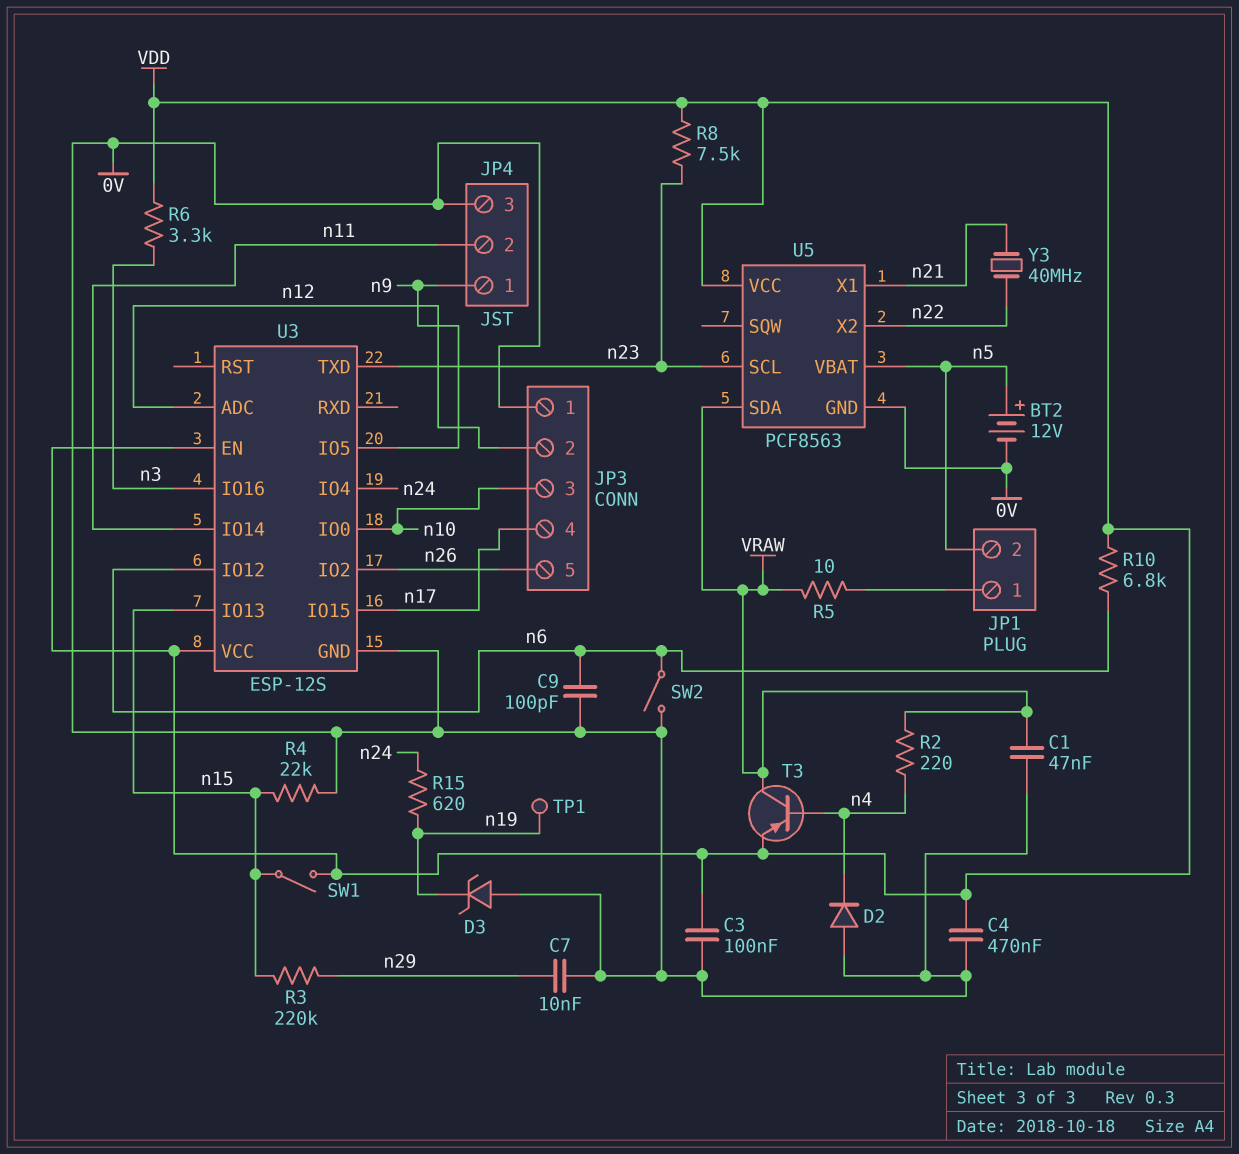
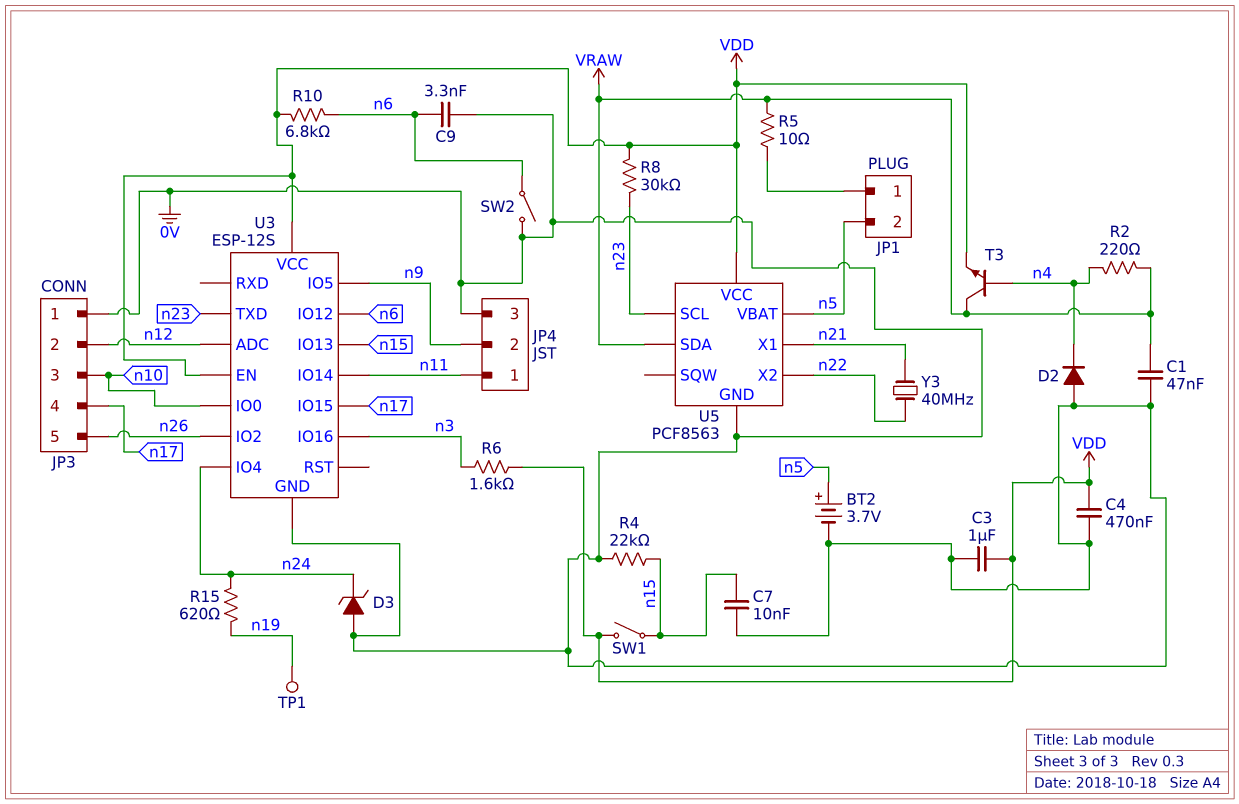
BT2: 12V (plus n5, minus 0V) -> 3.7V (plus n5, minus 0V)
C3: 100nF (0V, VDD) -> 1uF (0V, VDD)
C7: 10nF (0V, n29) -> 10nF (0V, n15)
C9: 100pF (0V, n6) -> 3.3nF (0V, n6)
D3: zener (A 0V, K n19) -> zener (A 0V, K n24)
JP4 pin 1: n9 -> n11
JP4 pin 2: n11 -> n9
R3: 220k (n15, n29) -> none
R6: 3.3k (VDD, n3) -> 1.6k (VDD, n3)
R8: 7.5k (VDD, n23) -> 30k (VDD, n23)
T3: PNP (B n4, C VRAW, E VDD) -> NPN (B n4, C VRAW, E VDD)

